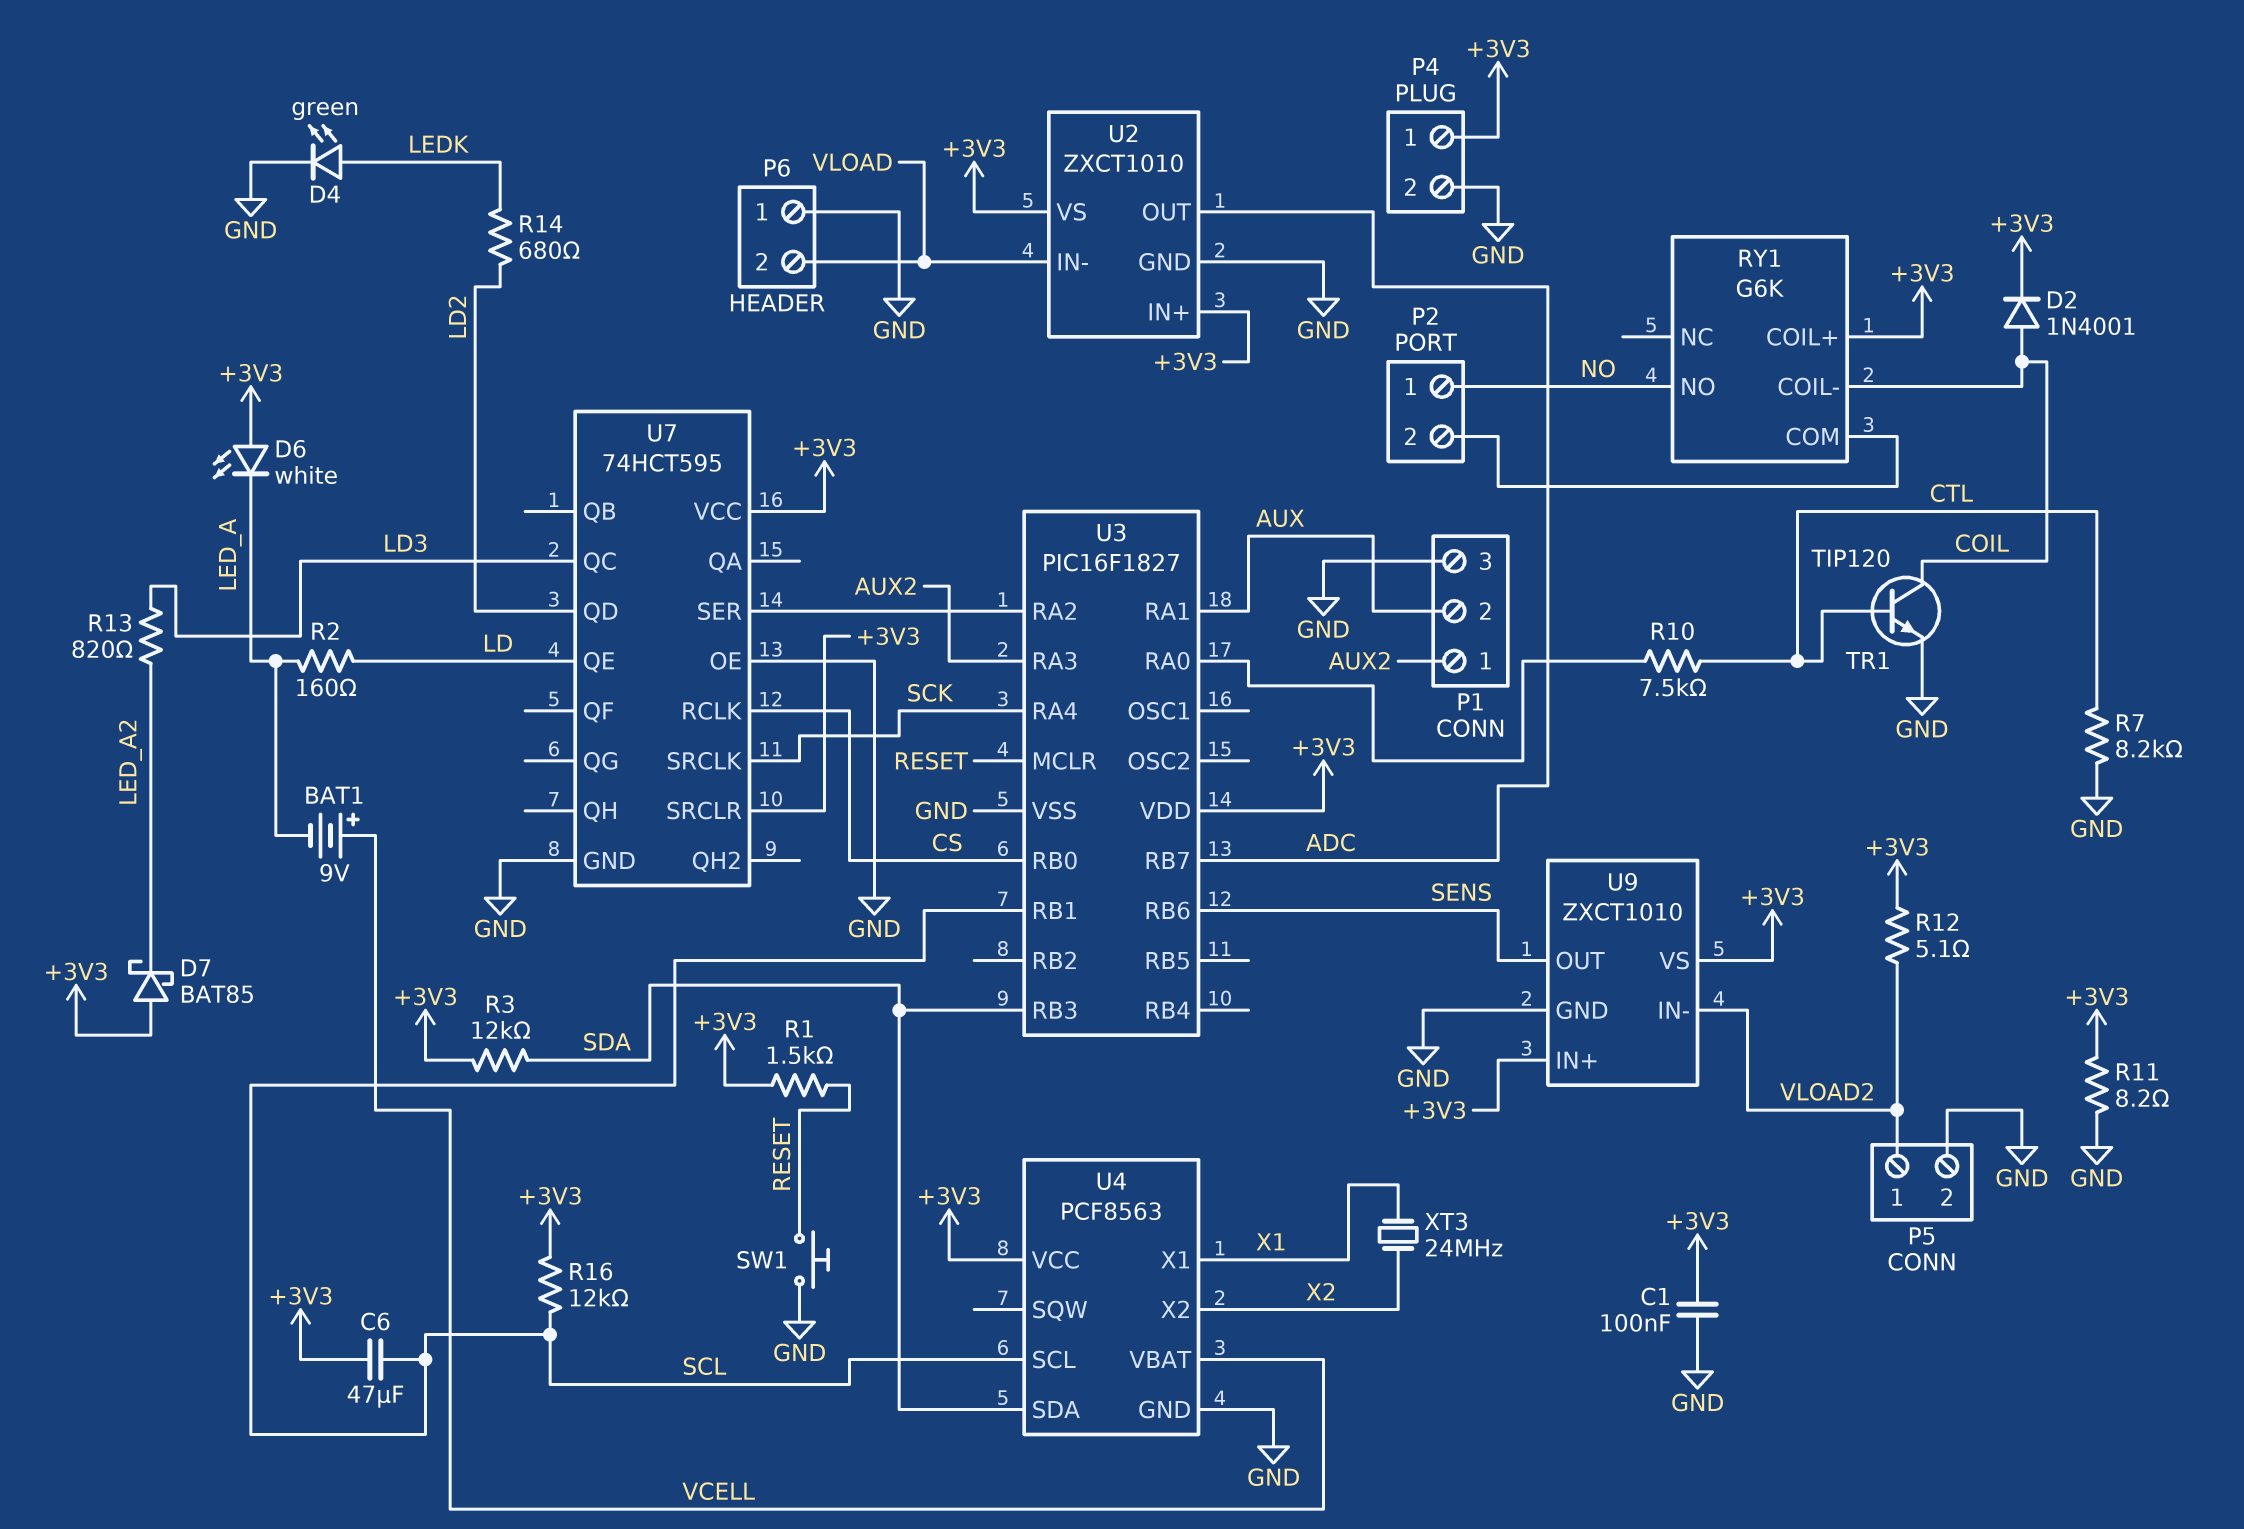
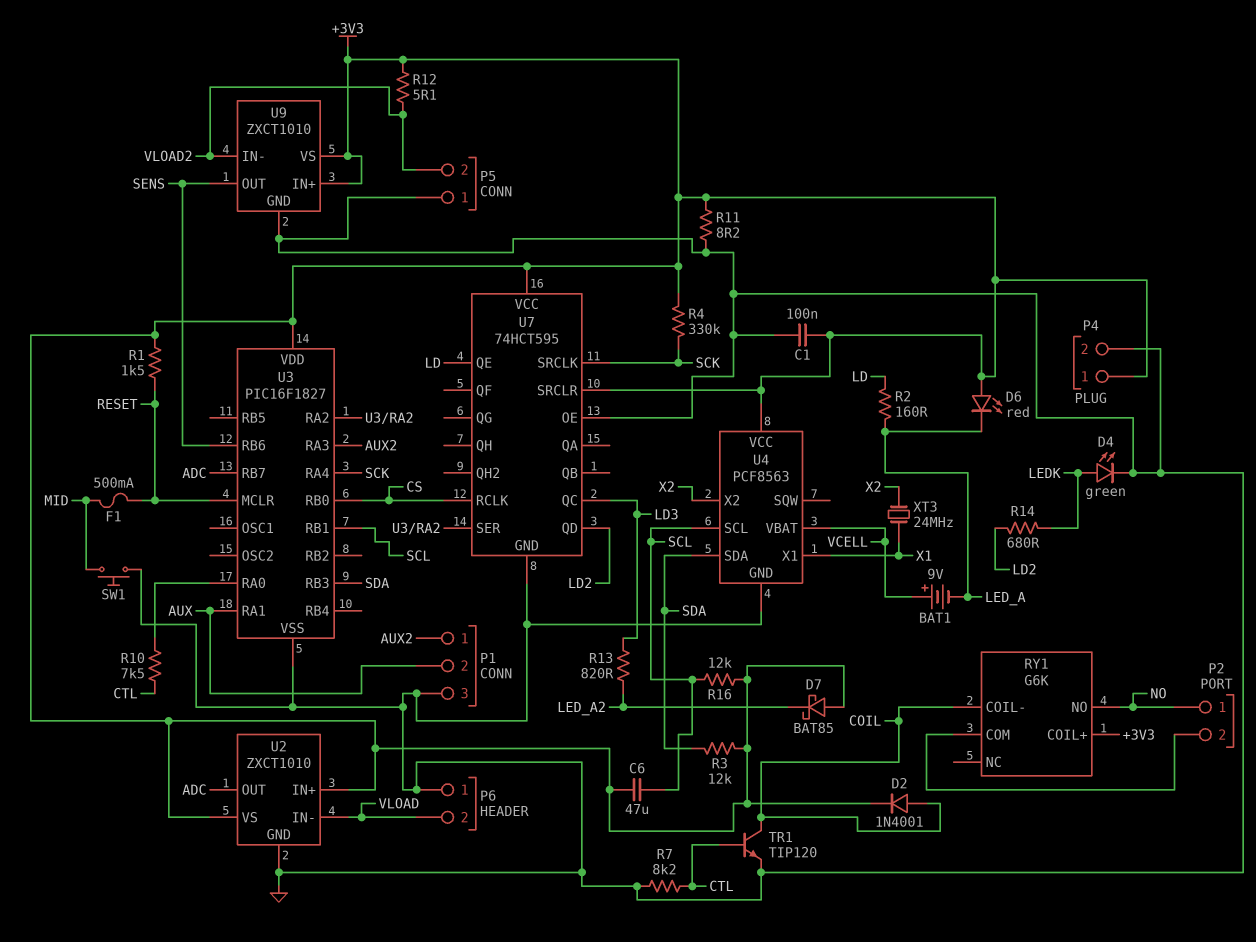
D6: LED white (A +3V3, K LED_A) -> LED red (A +3V3, K LED_A)
F1: none -> 500mA (MID, RESET)
P5 pin 1: VLOAD2 -> GND
P5 pin 2: GND -> VLOAD2
R4: none -> 330k (+3V3, SCK)
SW1: button (GND, RESET) -> button (GND, MID)

